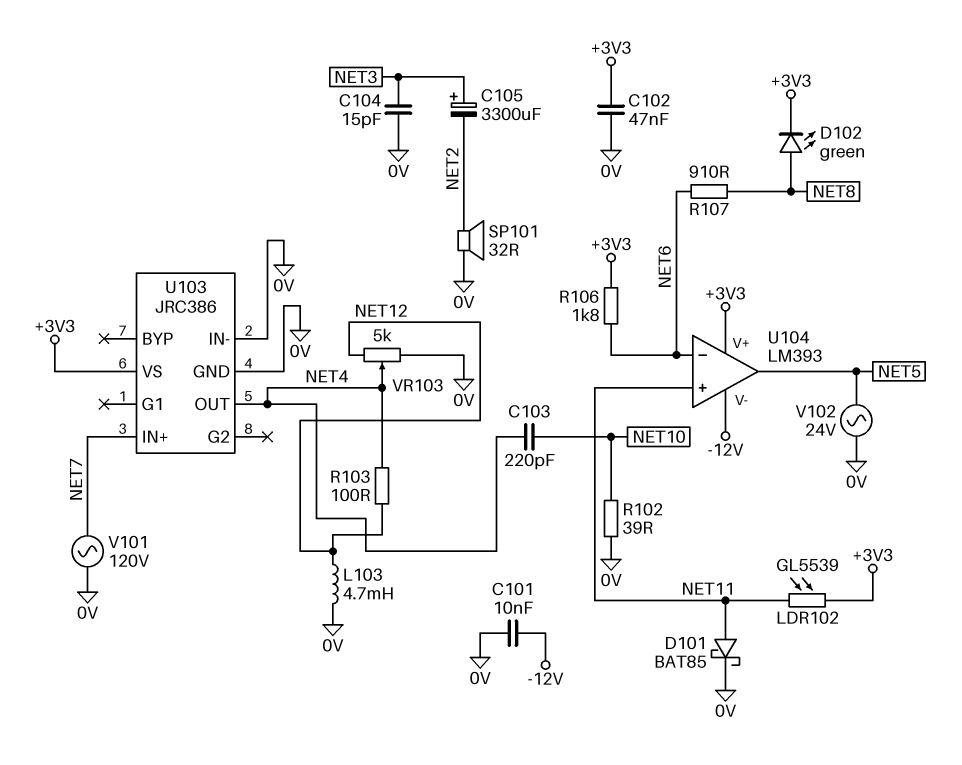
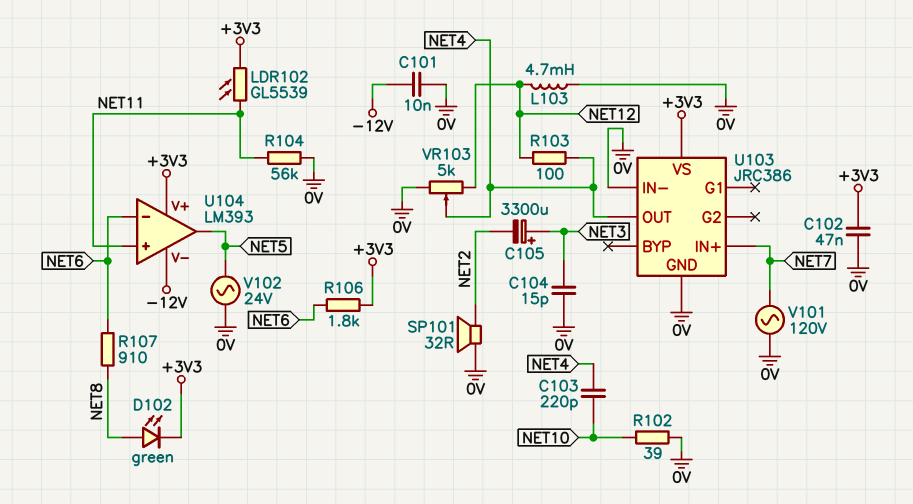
D101: schottky BAT85 (A NET11, K 0V) -> none
R104: none -> 56k (0V, NET11)

